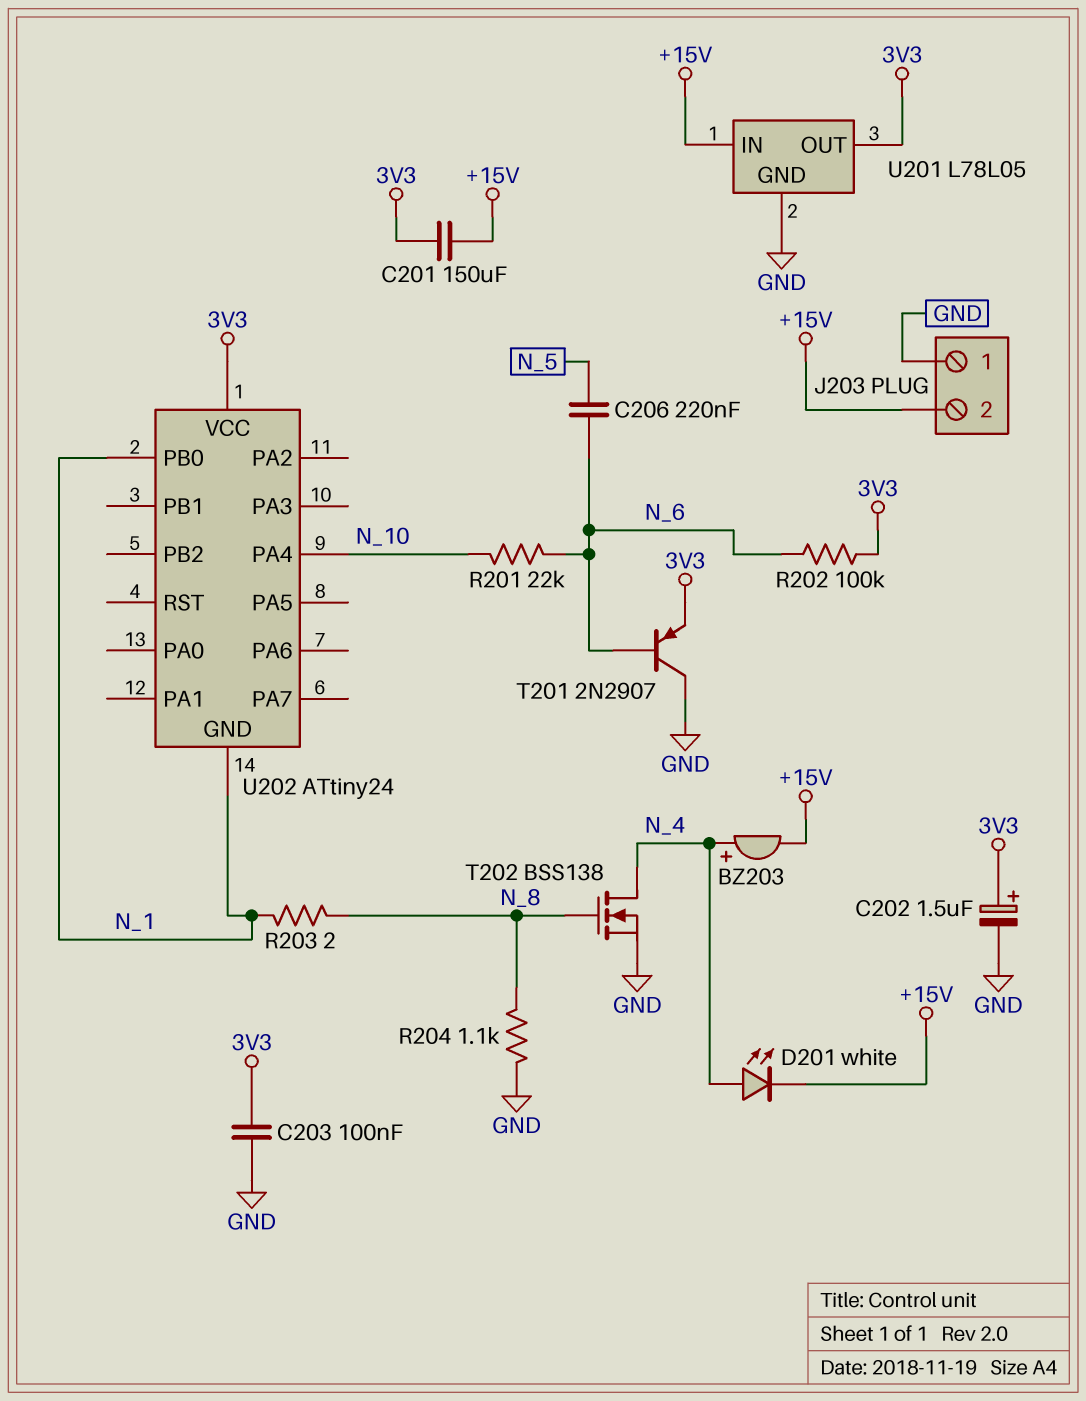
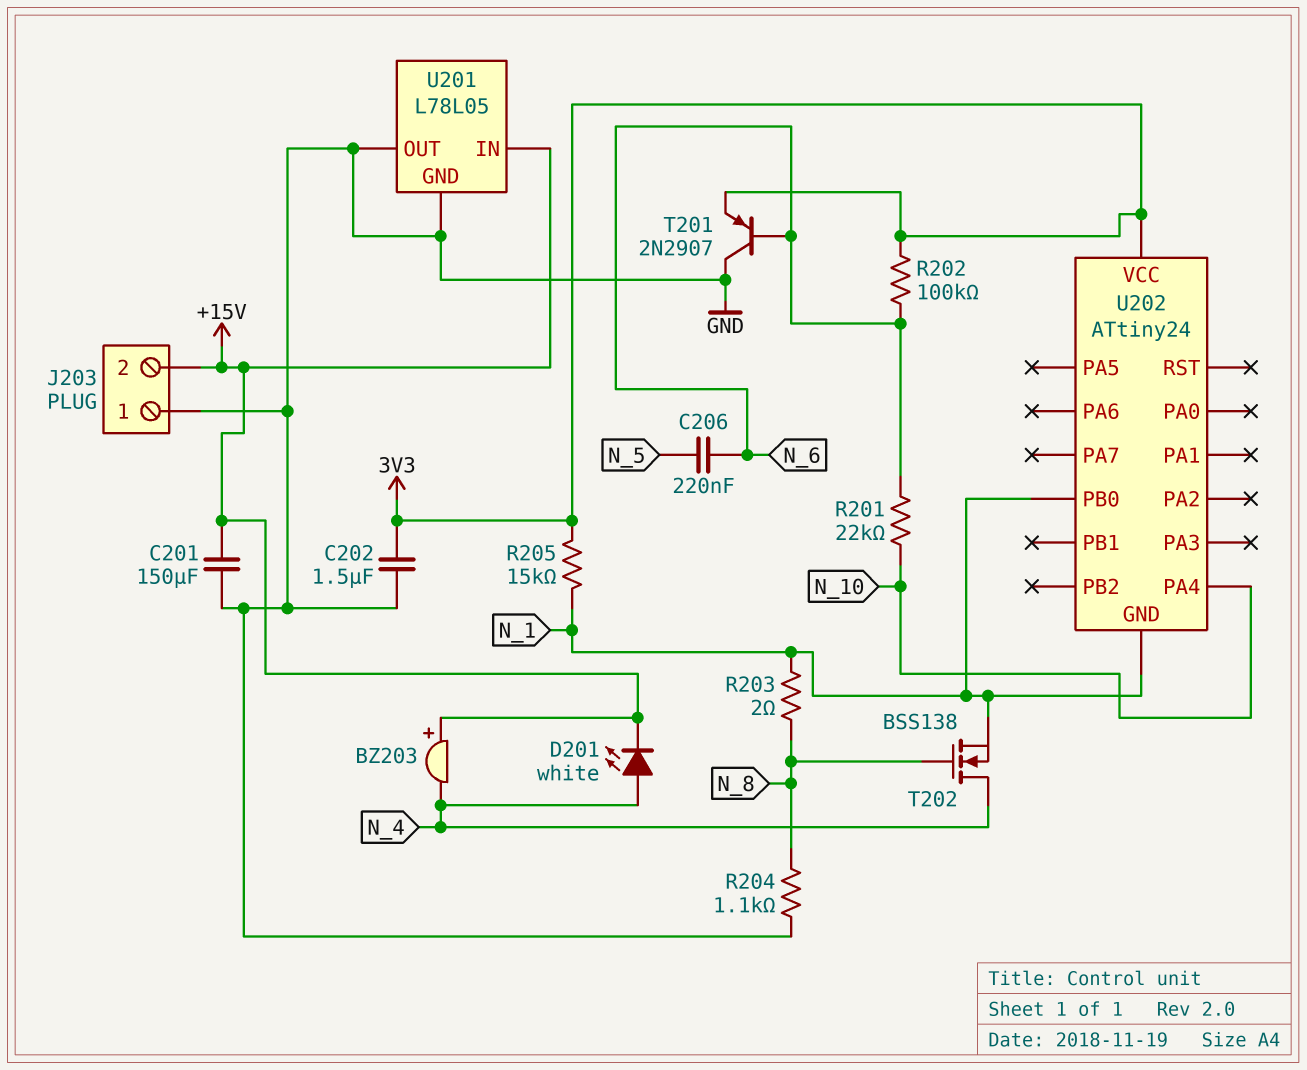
BZ203: buzzer (plus N_4, minus +15V) -> buzzer (plus +15V, minus N_4)
C201: 150uF (+15V, 3V3) -> 150uF (+15V, GND)
C202: 1.5uF (plus 3V3, minus GND) -> 1.5uF (3V3, GND)
C203: 100nF (3V3, GND) -> none
R205: none -> 15k (3V3, N_1)
T202: NMOS BSS138 (G N_8, D N_4, S GND) -> NMOS BSS138 (G N_8, D N_4, S N_1)
U201 pin OUT: 3V3 -> GND

